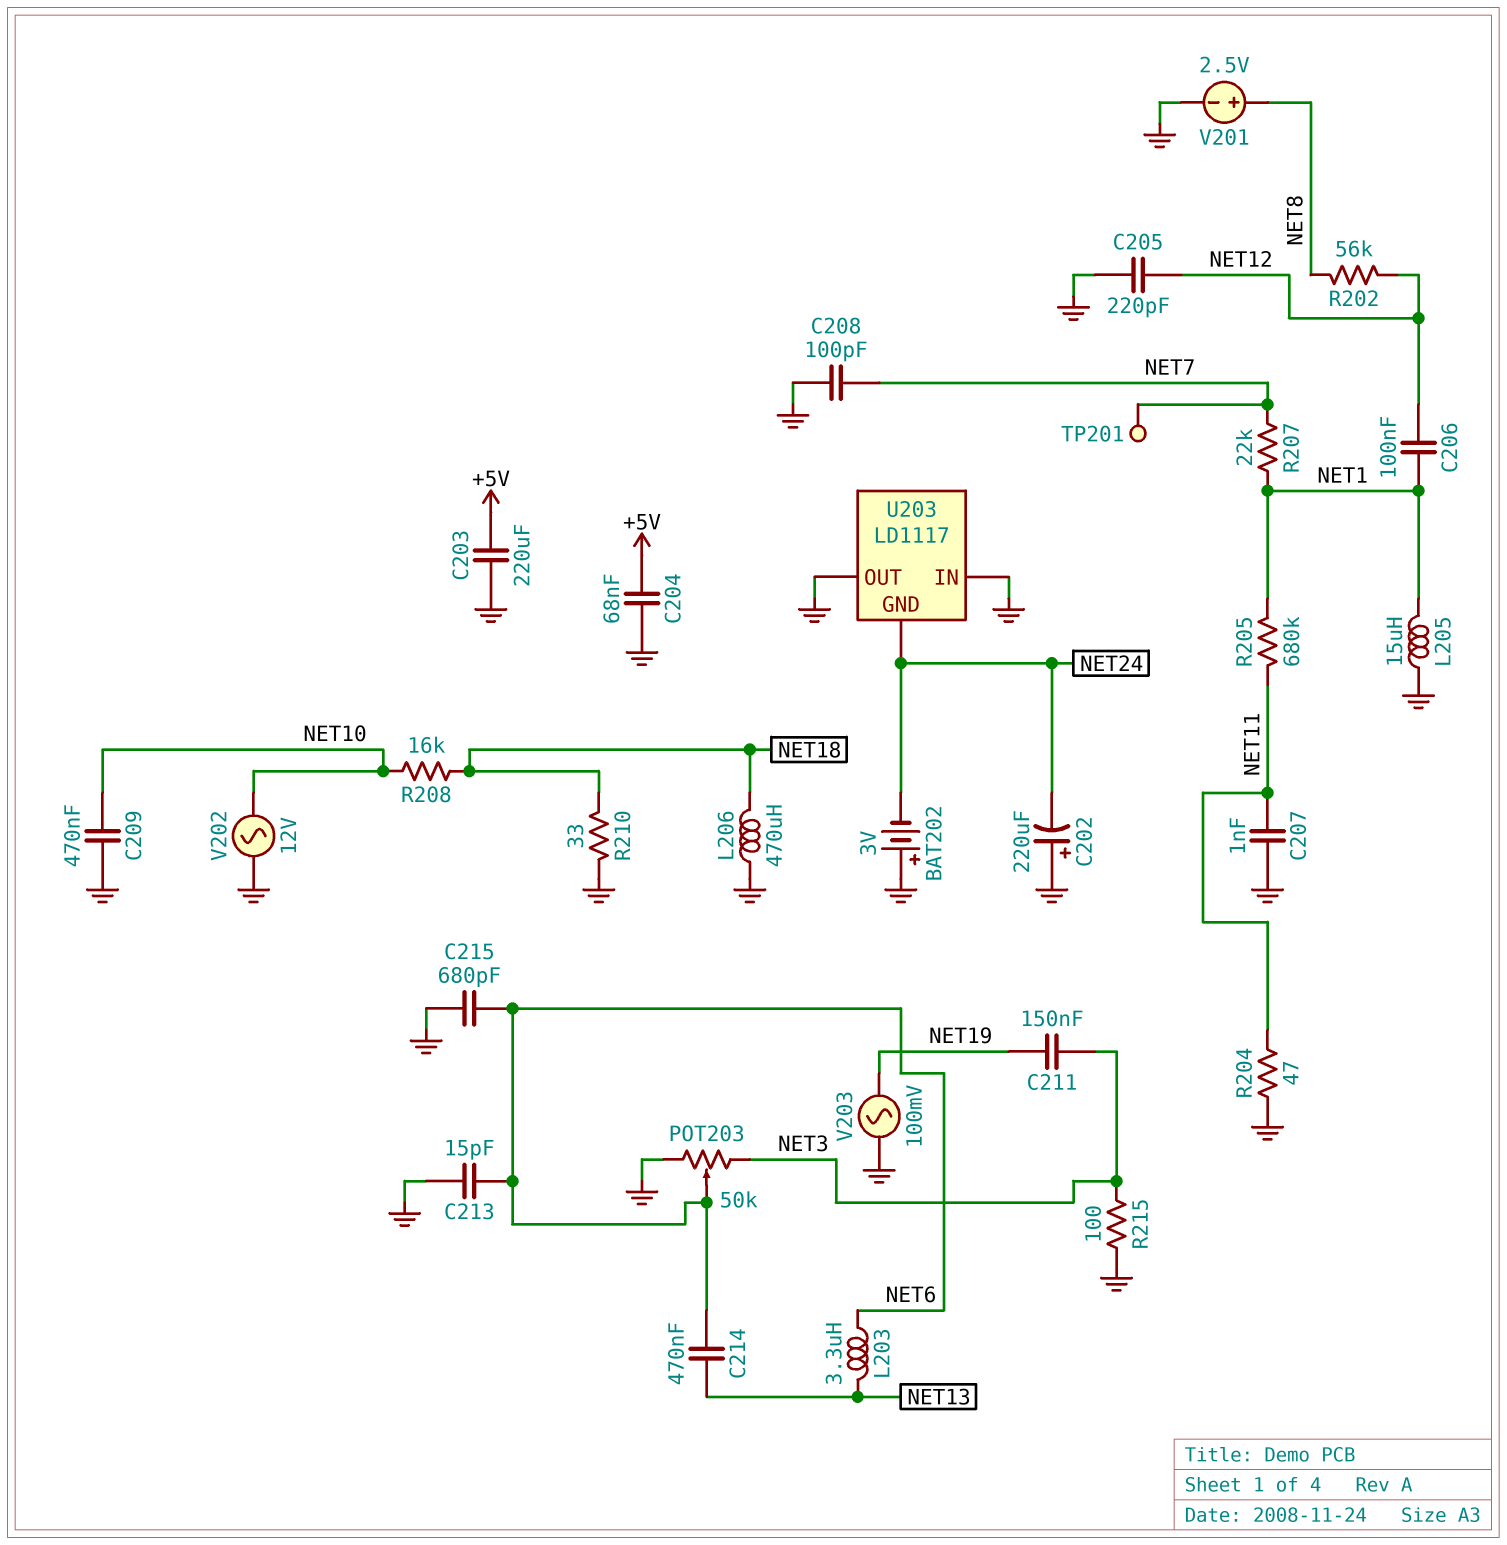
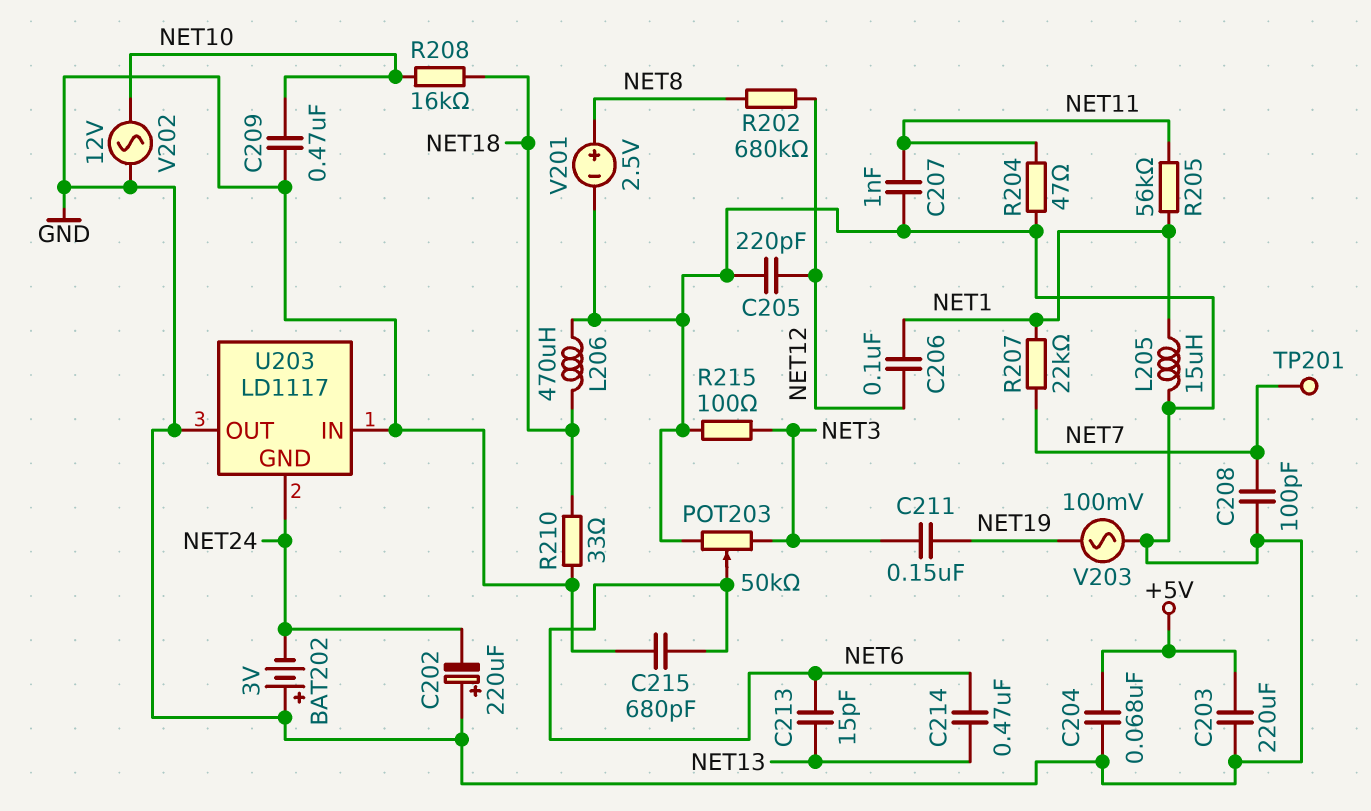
C213: 15pF (GND, NET6) -> 15pF (NET6, NET13)
L203: 3.3uH (NET6, NET13) -> none
R202: 56k (NET8, NET12) -> 680k (NET8, NET12)
R205: 680k (NET1, NET11) -> 56k (NET1, NET11)

